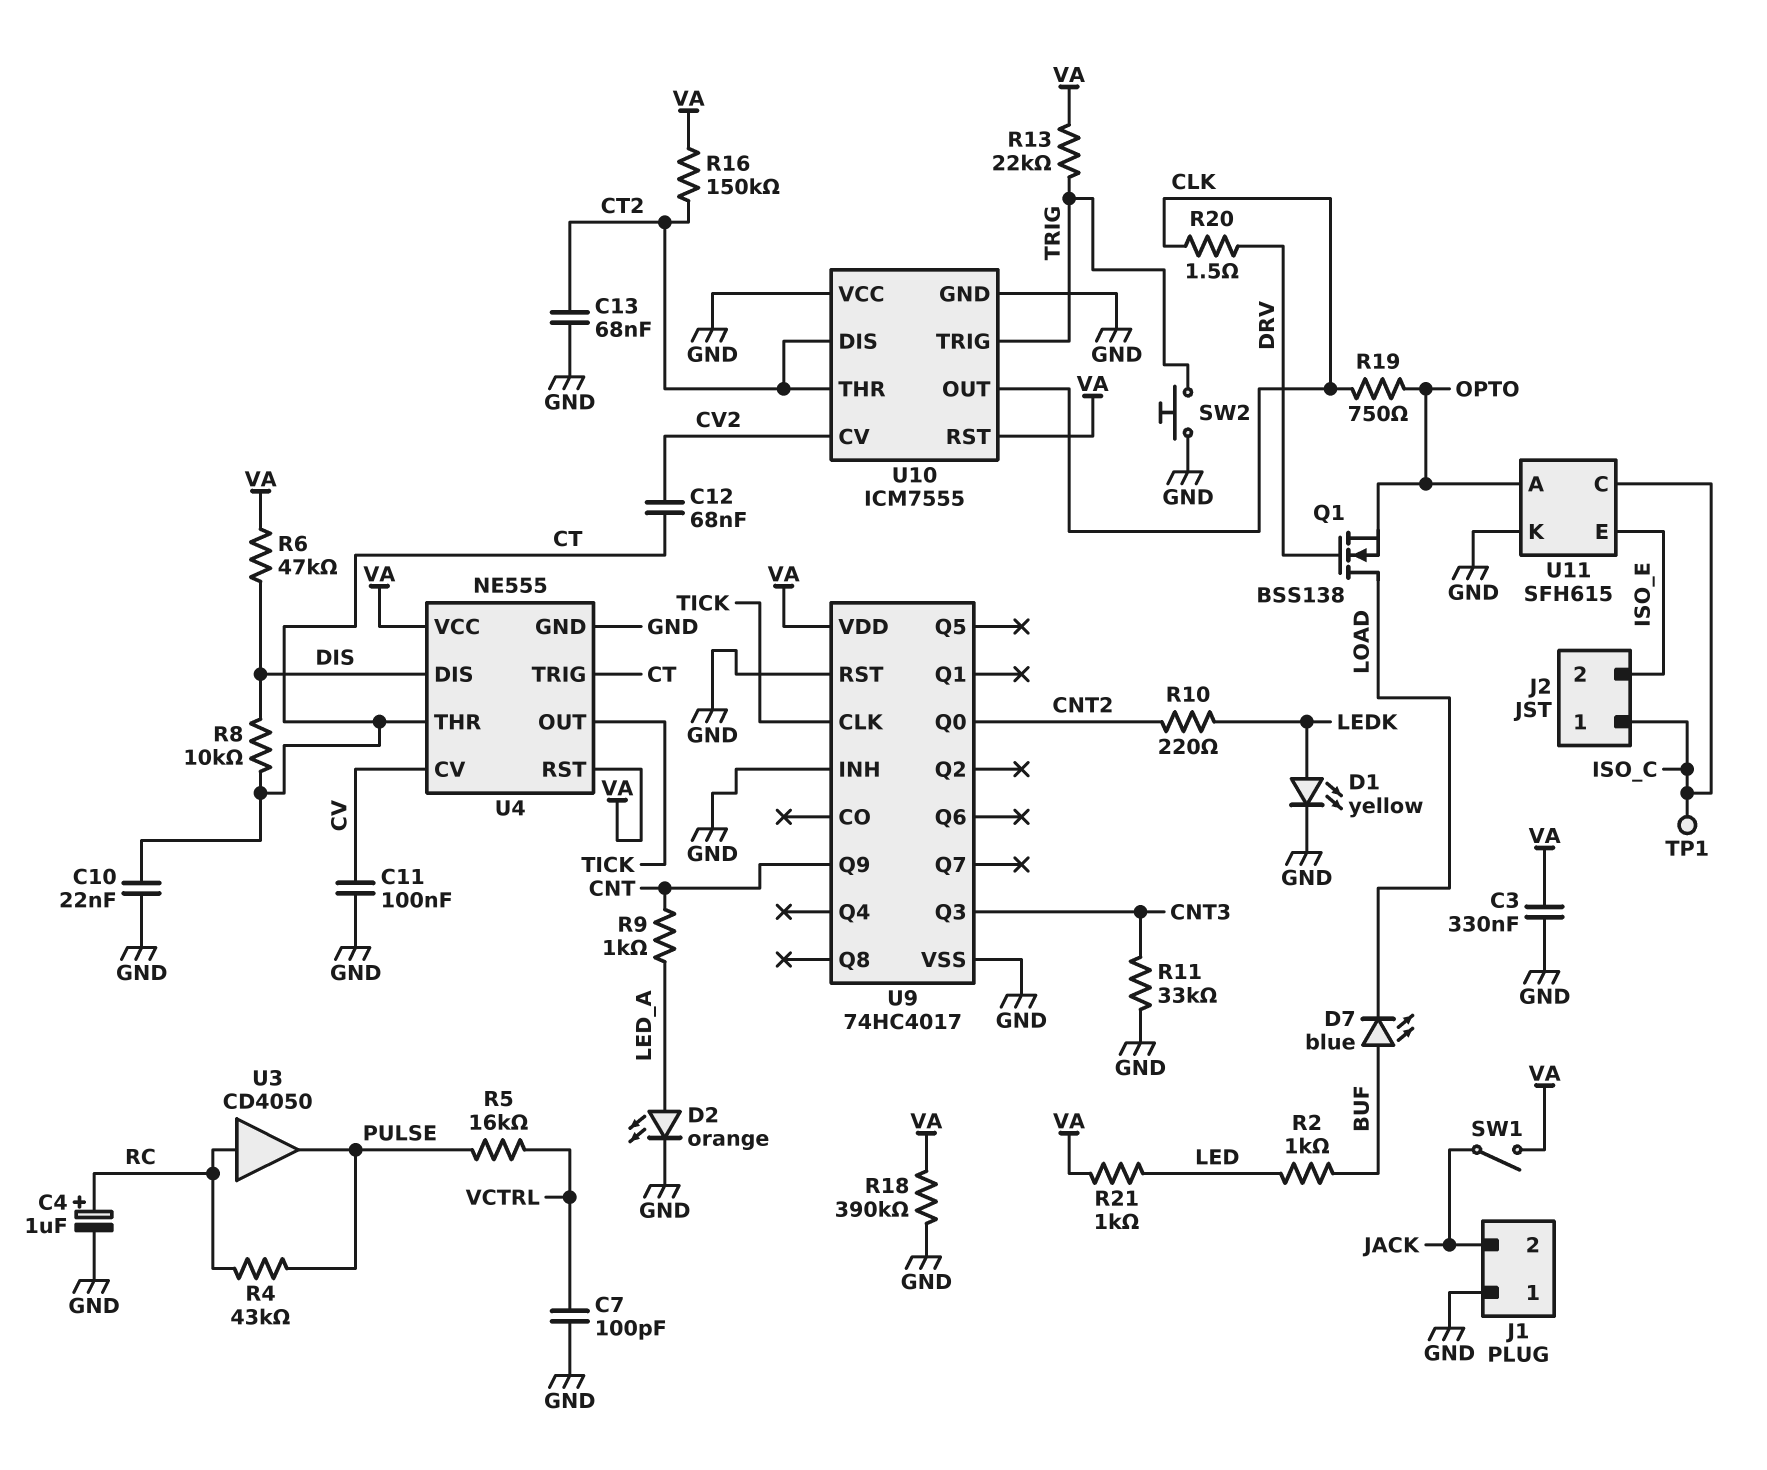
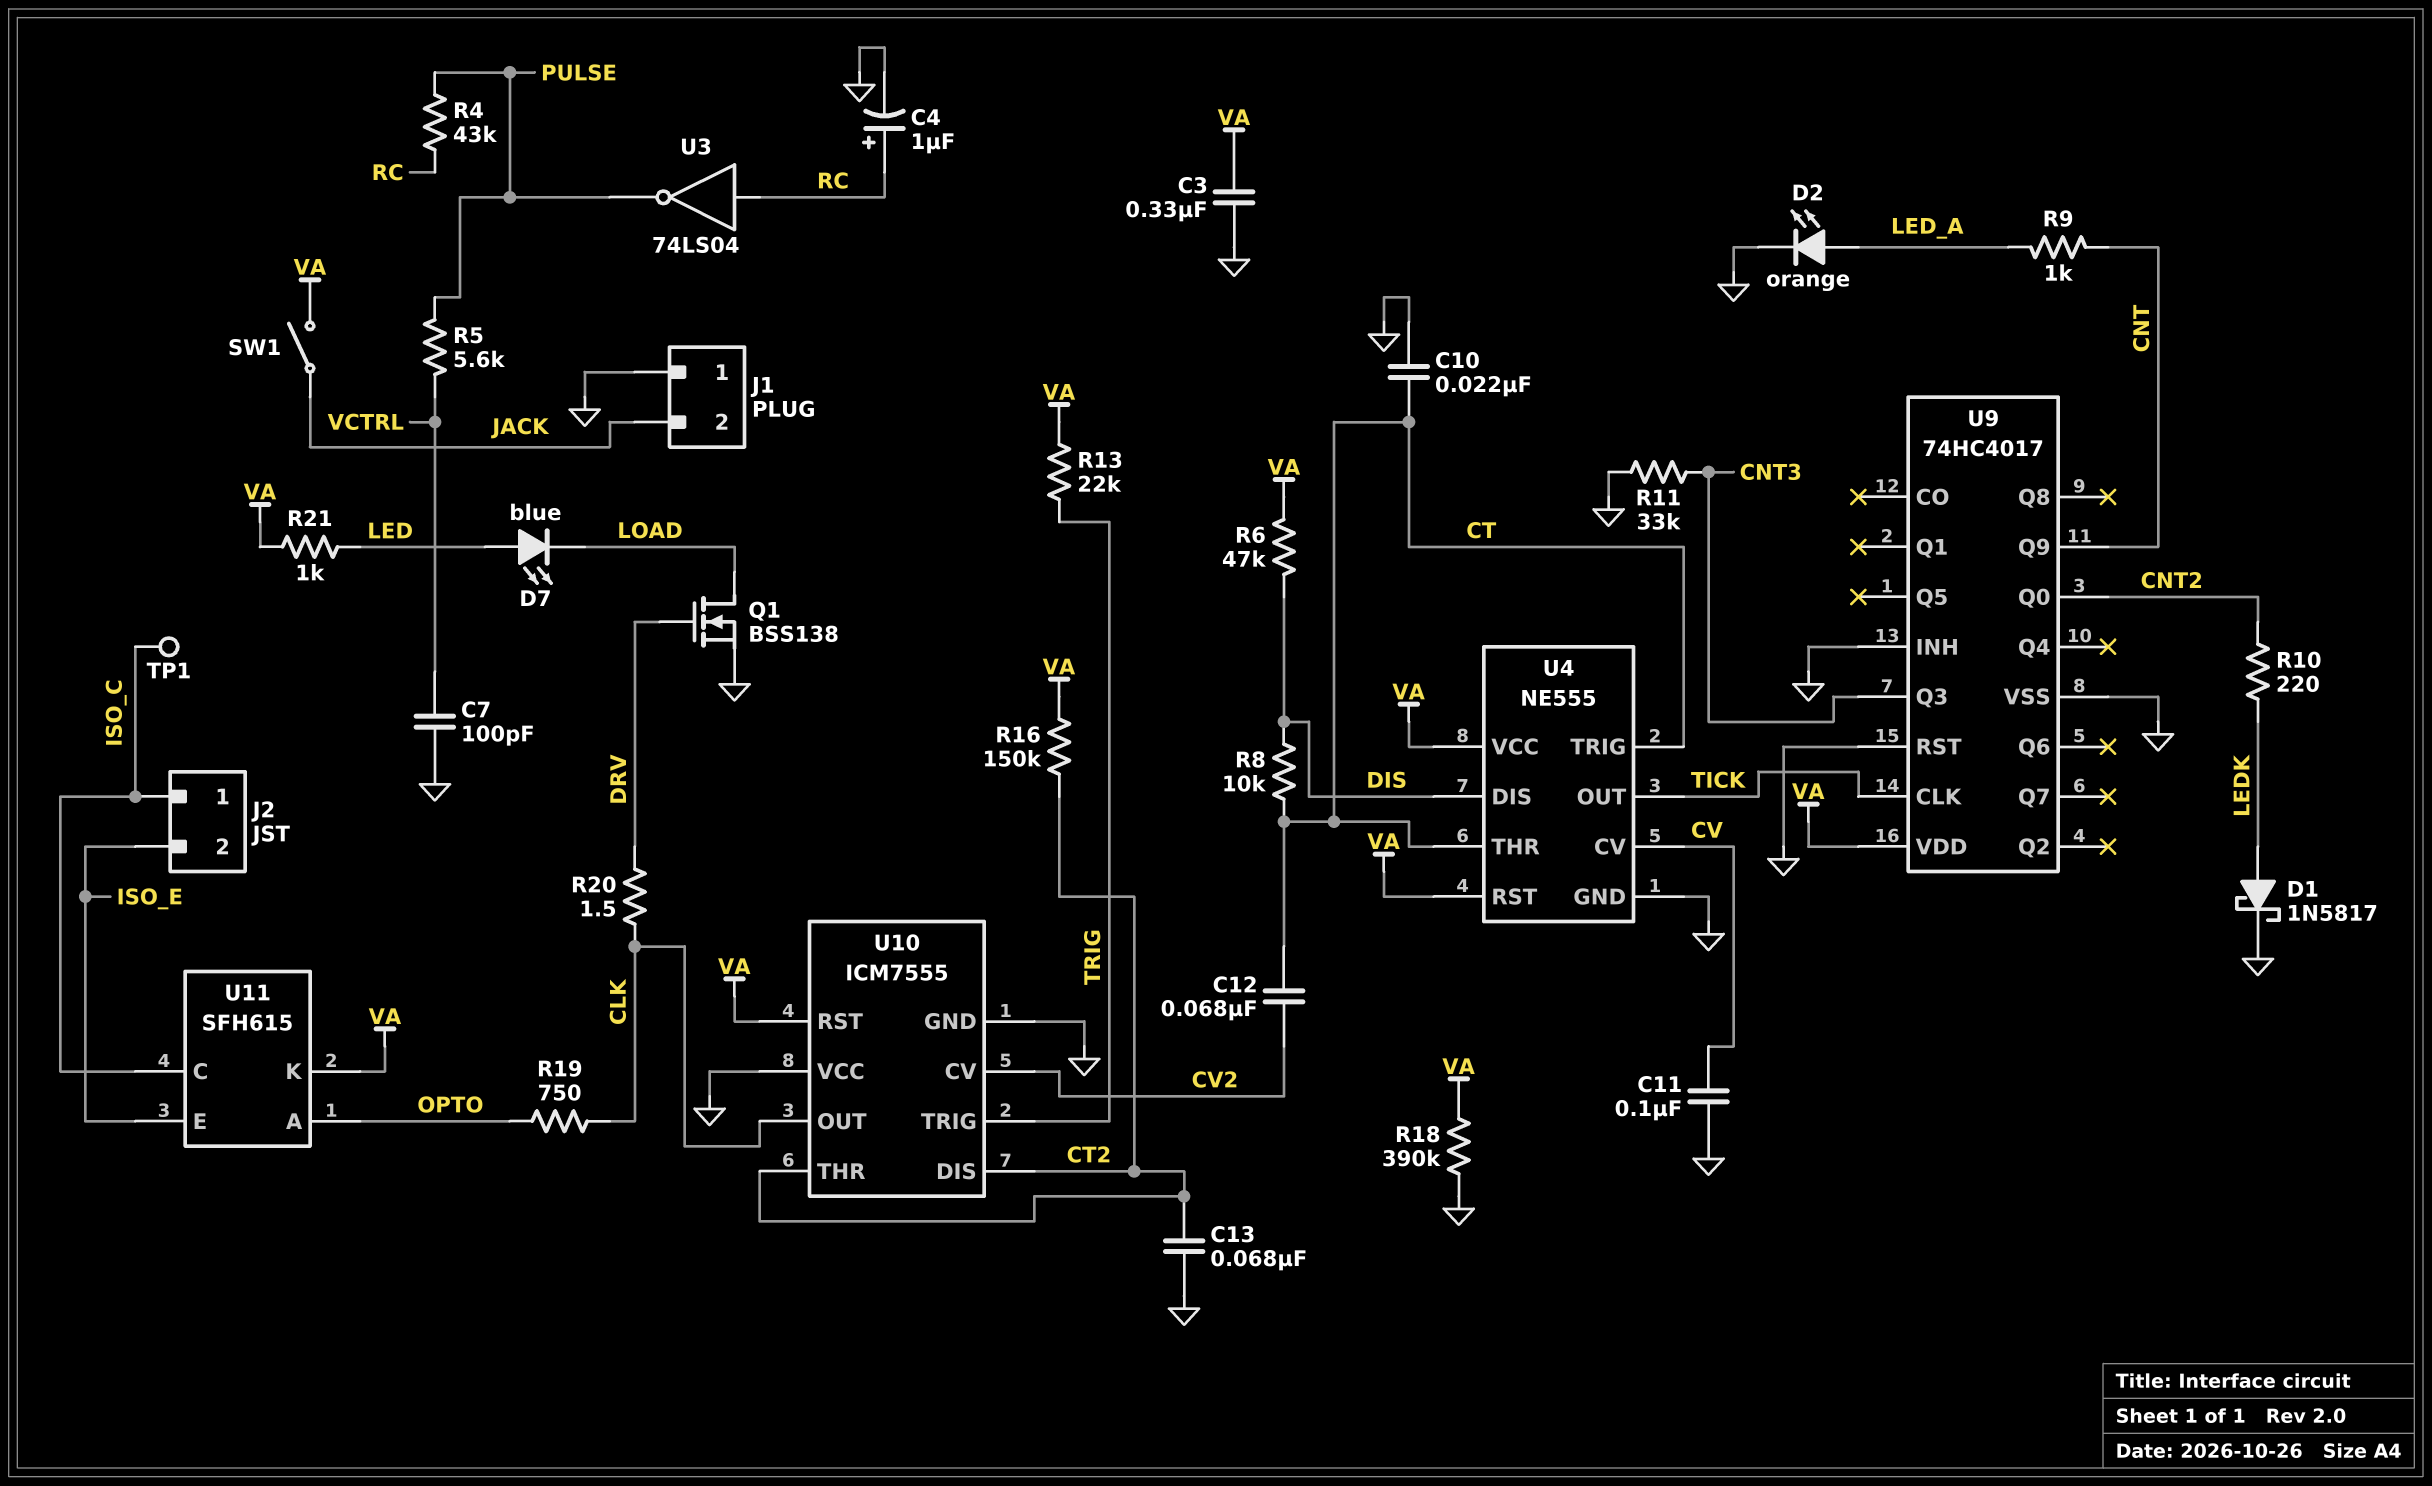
D1: LED yellow (A LEDK, K GND) -> schottky 1N5817 (A LEDK, K GND)
D7: LED blue (A BUF, K LOAD) -> LED blue (A LED, K LOAD)
Q1: NMOS BSS138 (G DRV, D LOAD, S OPTO) -> NMOS BSS138 (G DRV, D LOAD, S GND)
R2: 1k (BUF, LED) -> none
R5: 16k (PULSE, VCTRL) -> 5.6k (PULSE, VCTRL)
SW2: button (GND, TRIG) -> none
U3: buffer CD4050 (in RC, out PULSE) -> NOT 74LS04 (in RC, out PULSE)
U11 pin K: GND -> VA

